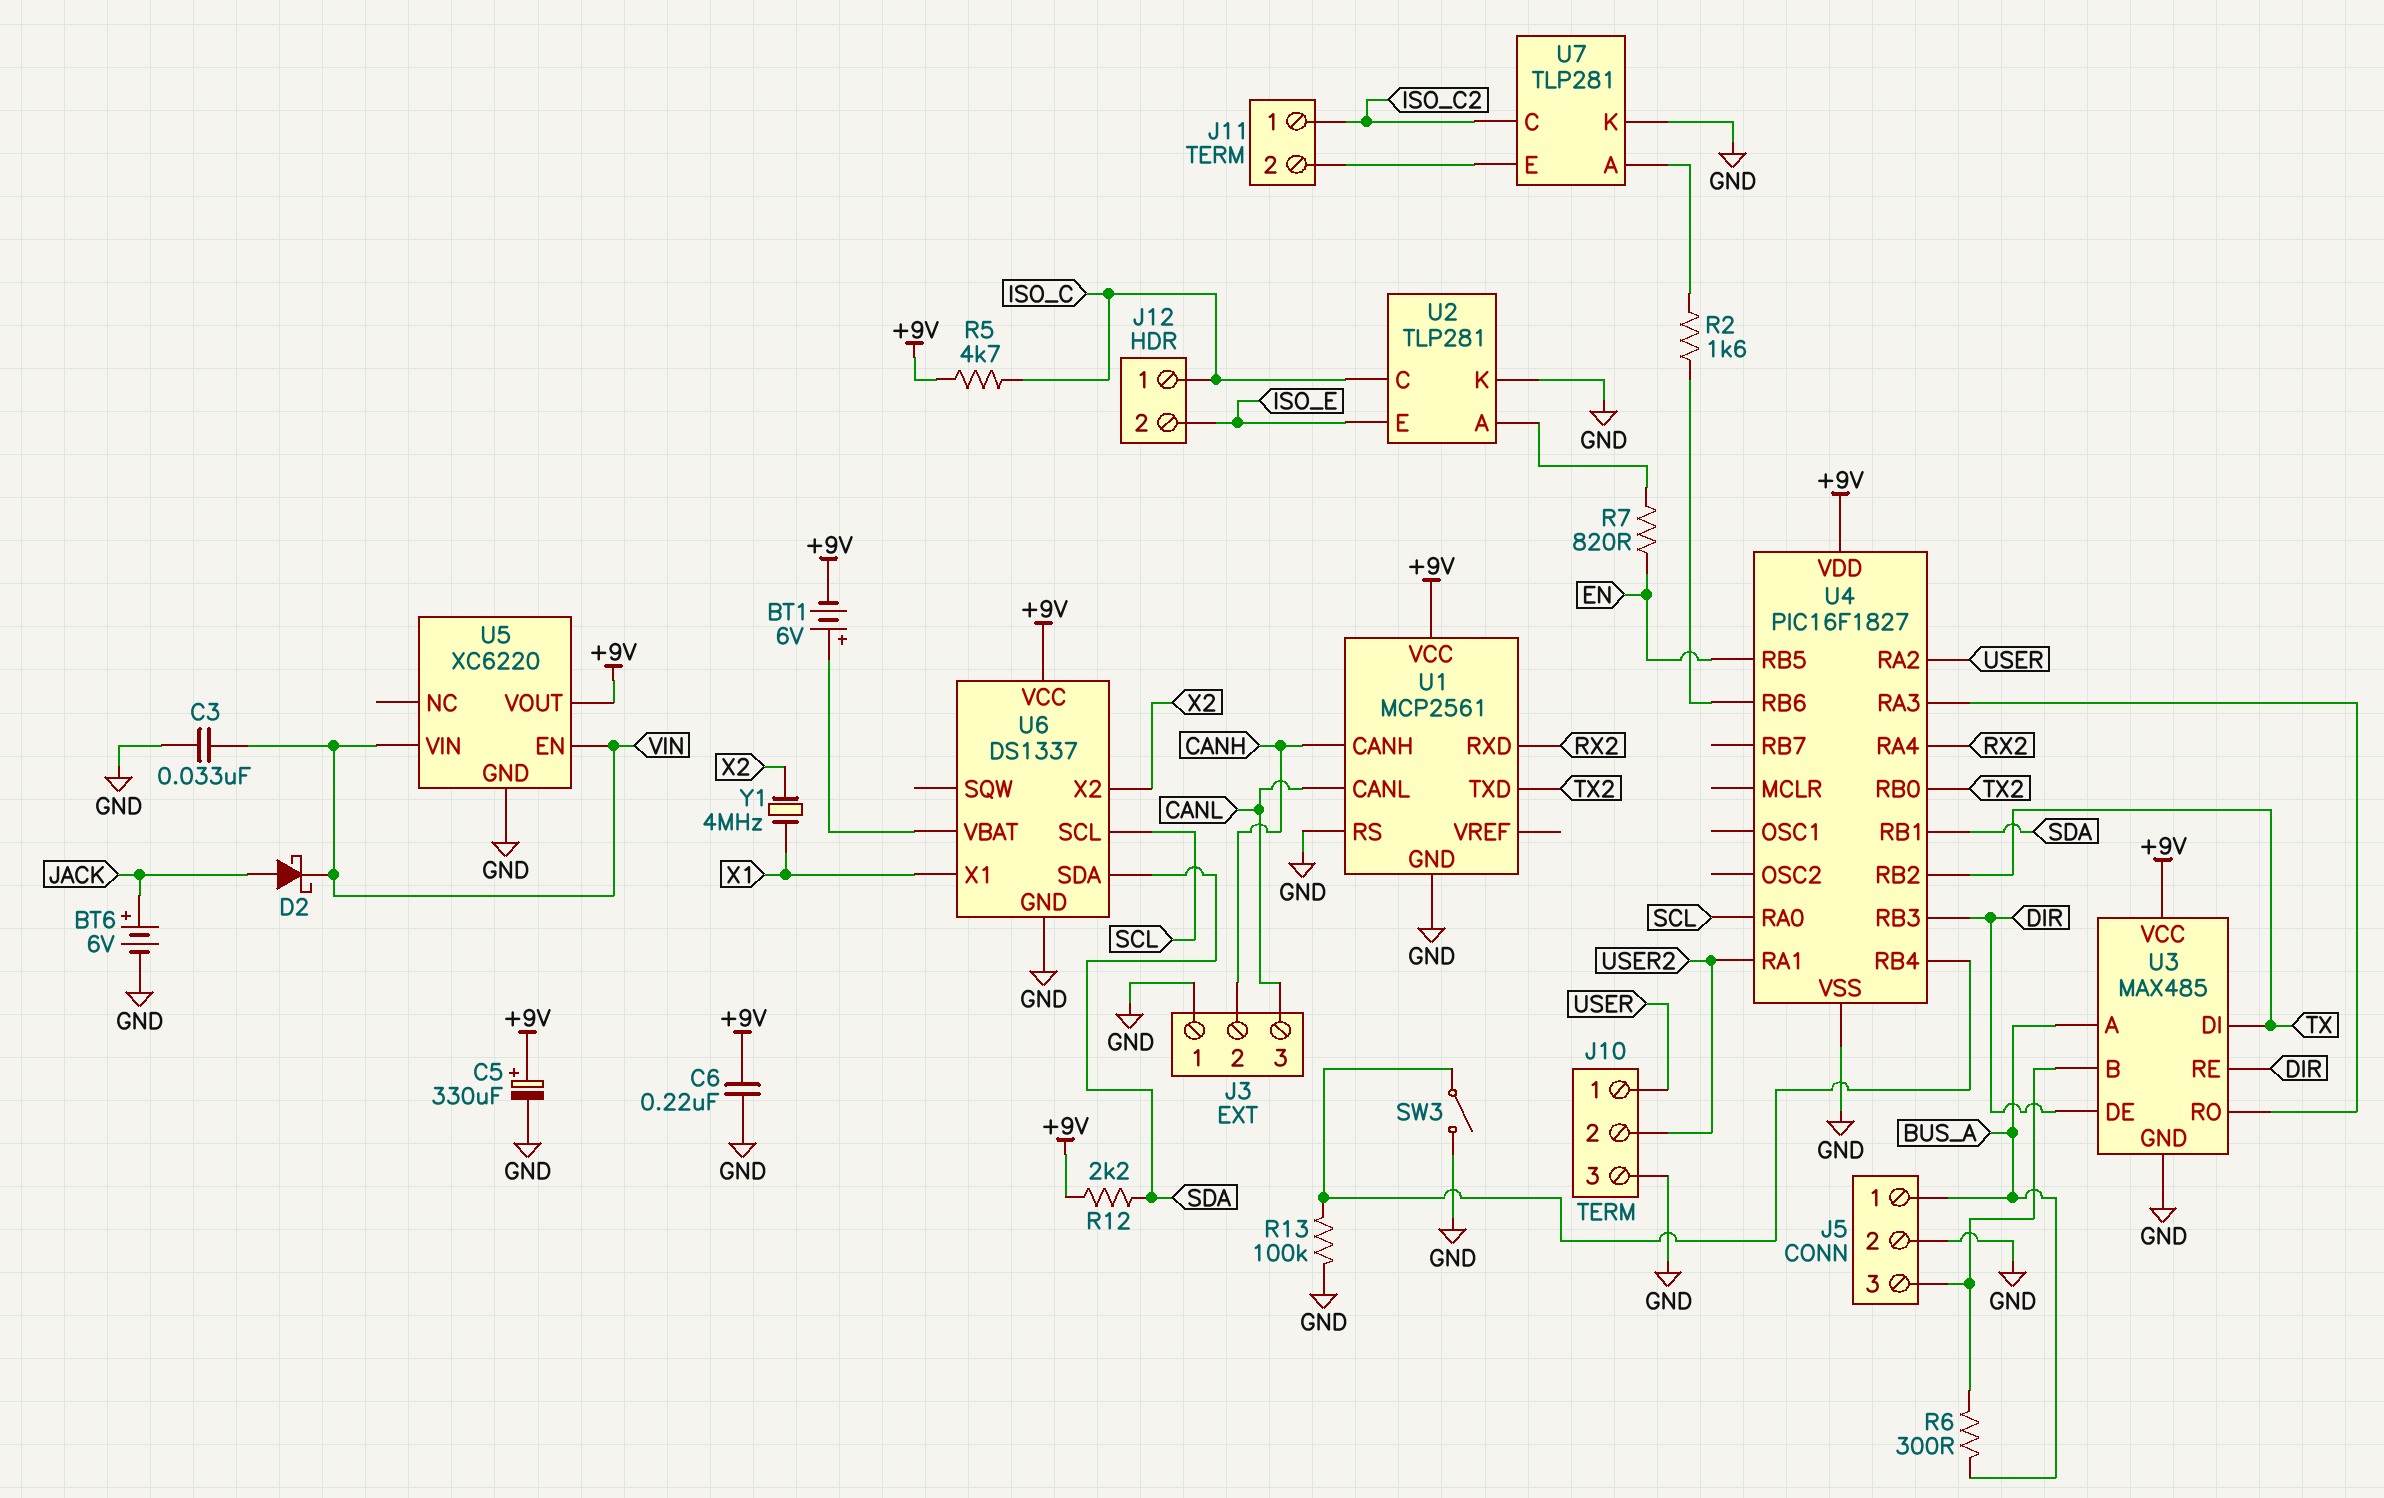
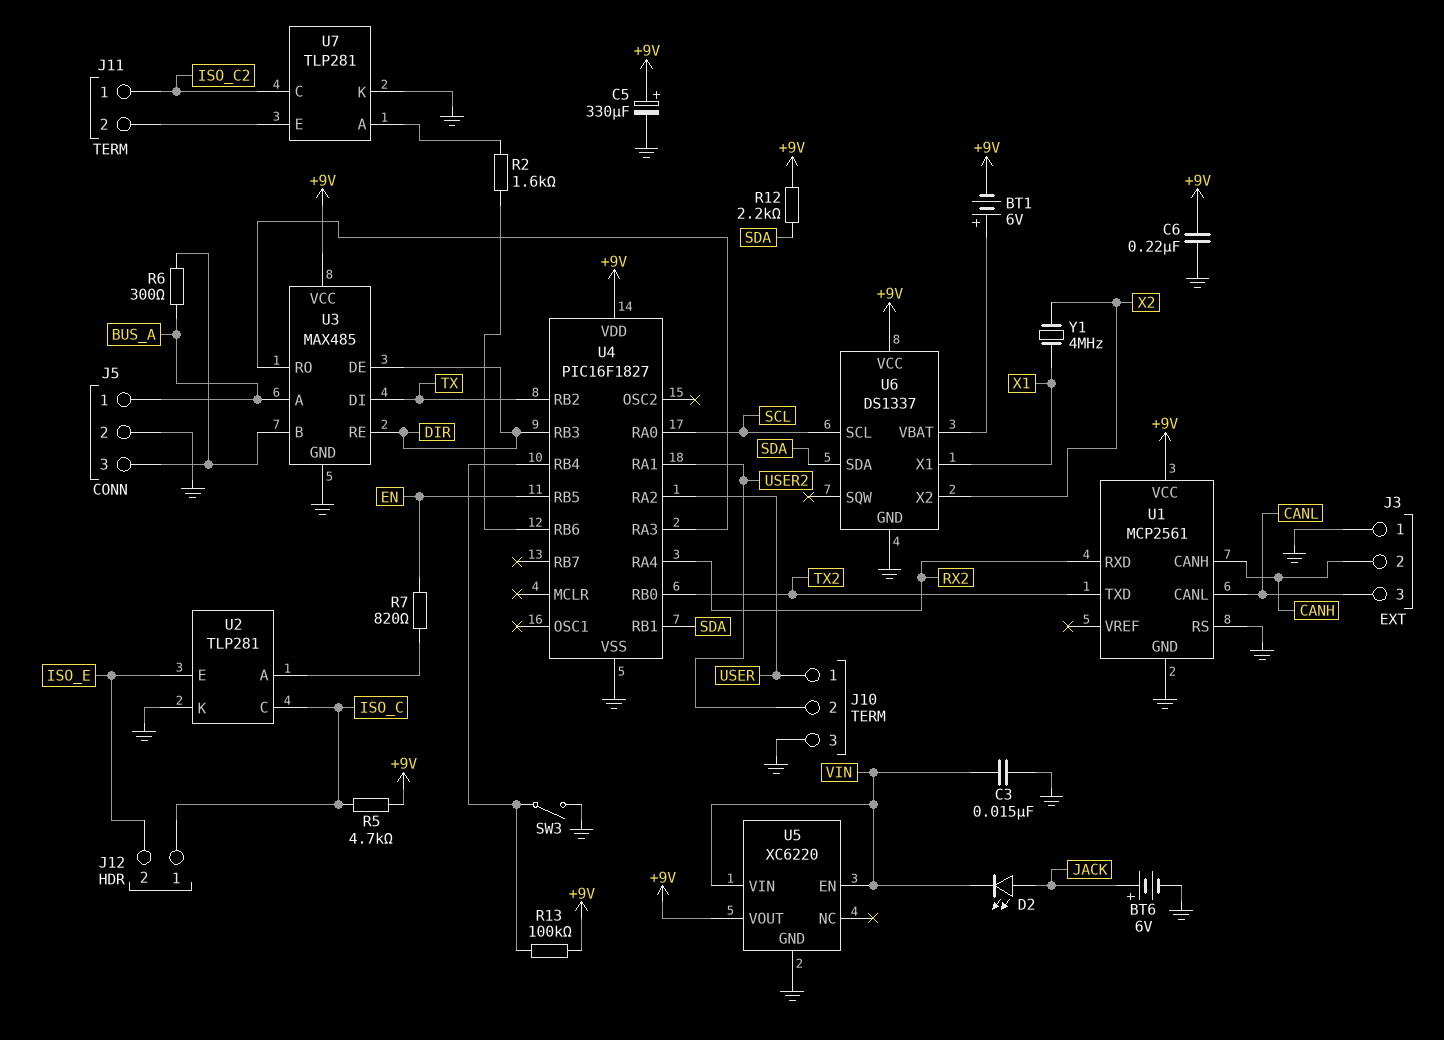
C3: 33nF (GND, VIN) -> 15nF (GND, VIN)
D2: schottky (A JACK, K VIN) -> LED (A JACK, K VIN)
R13: 100k (GND, U4/RB4) -> 100k (+9V, U4/RB4)

